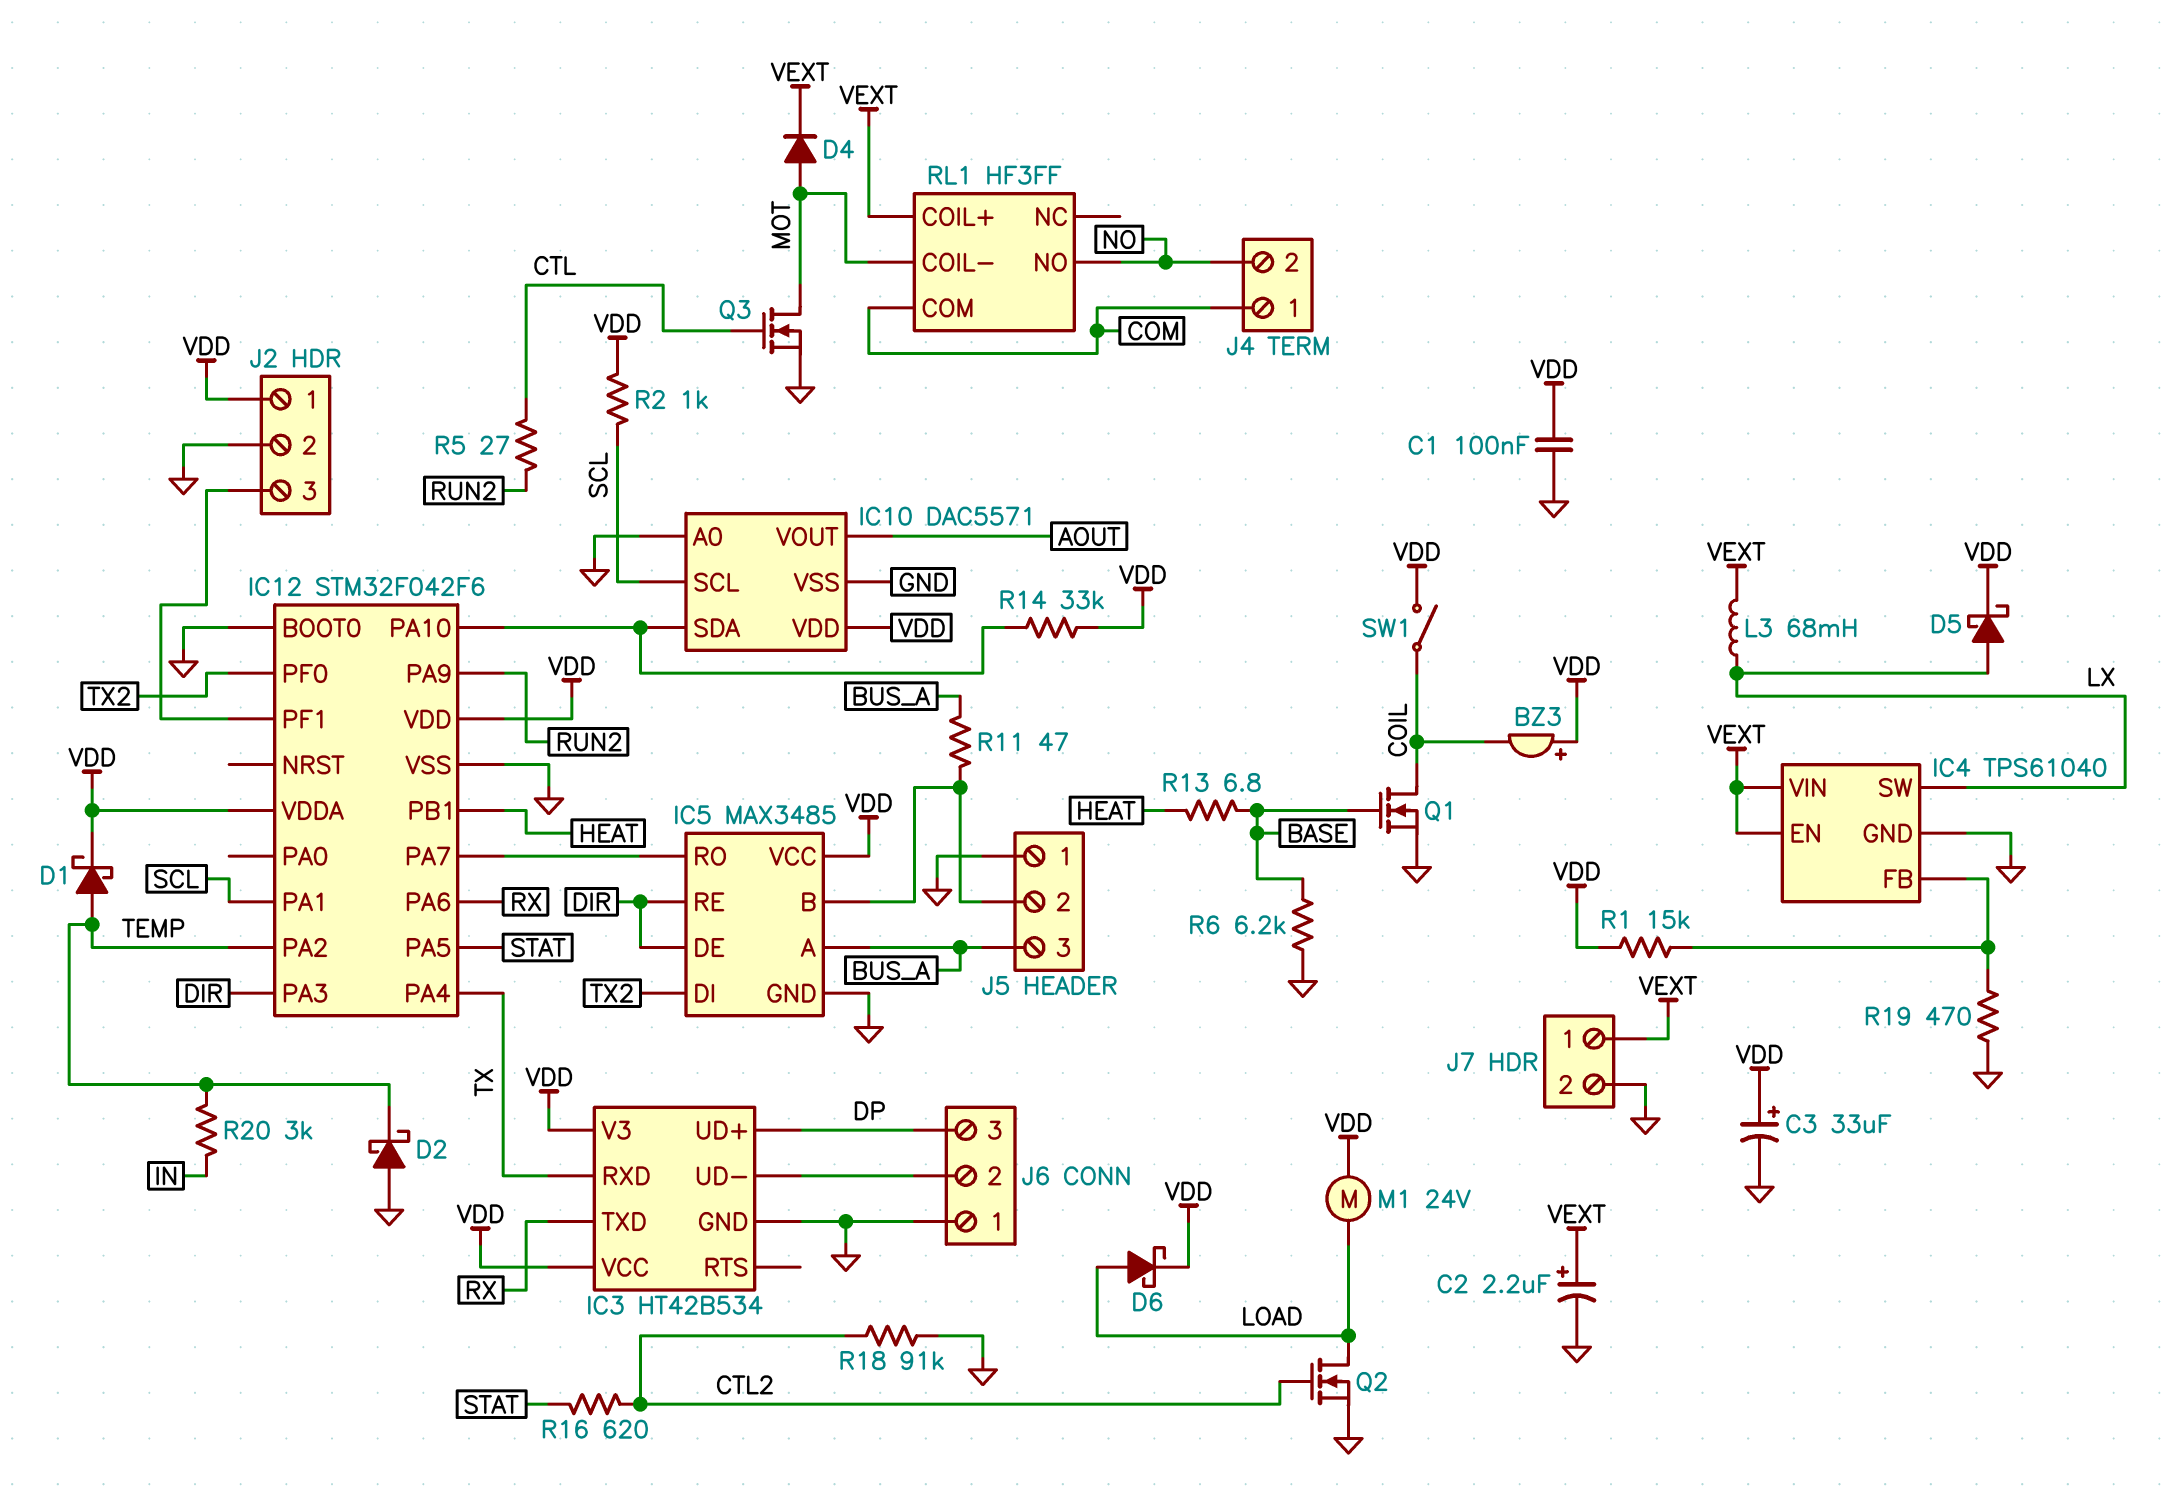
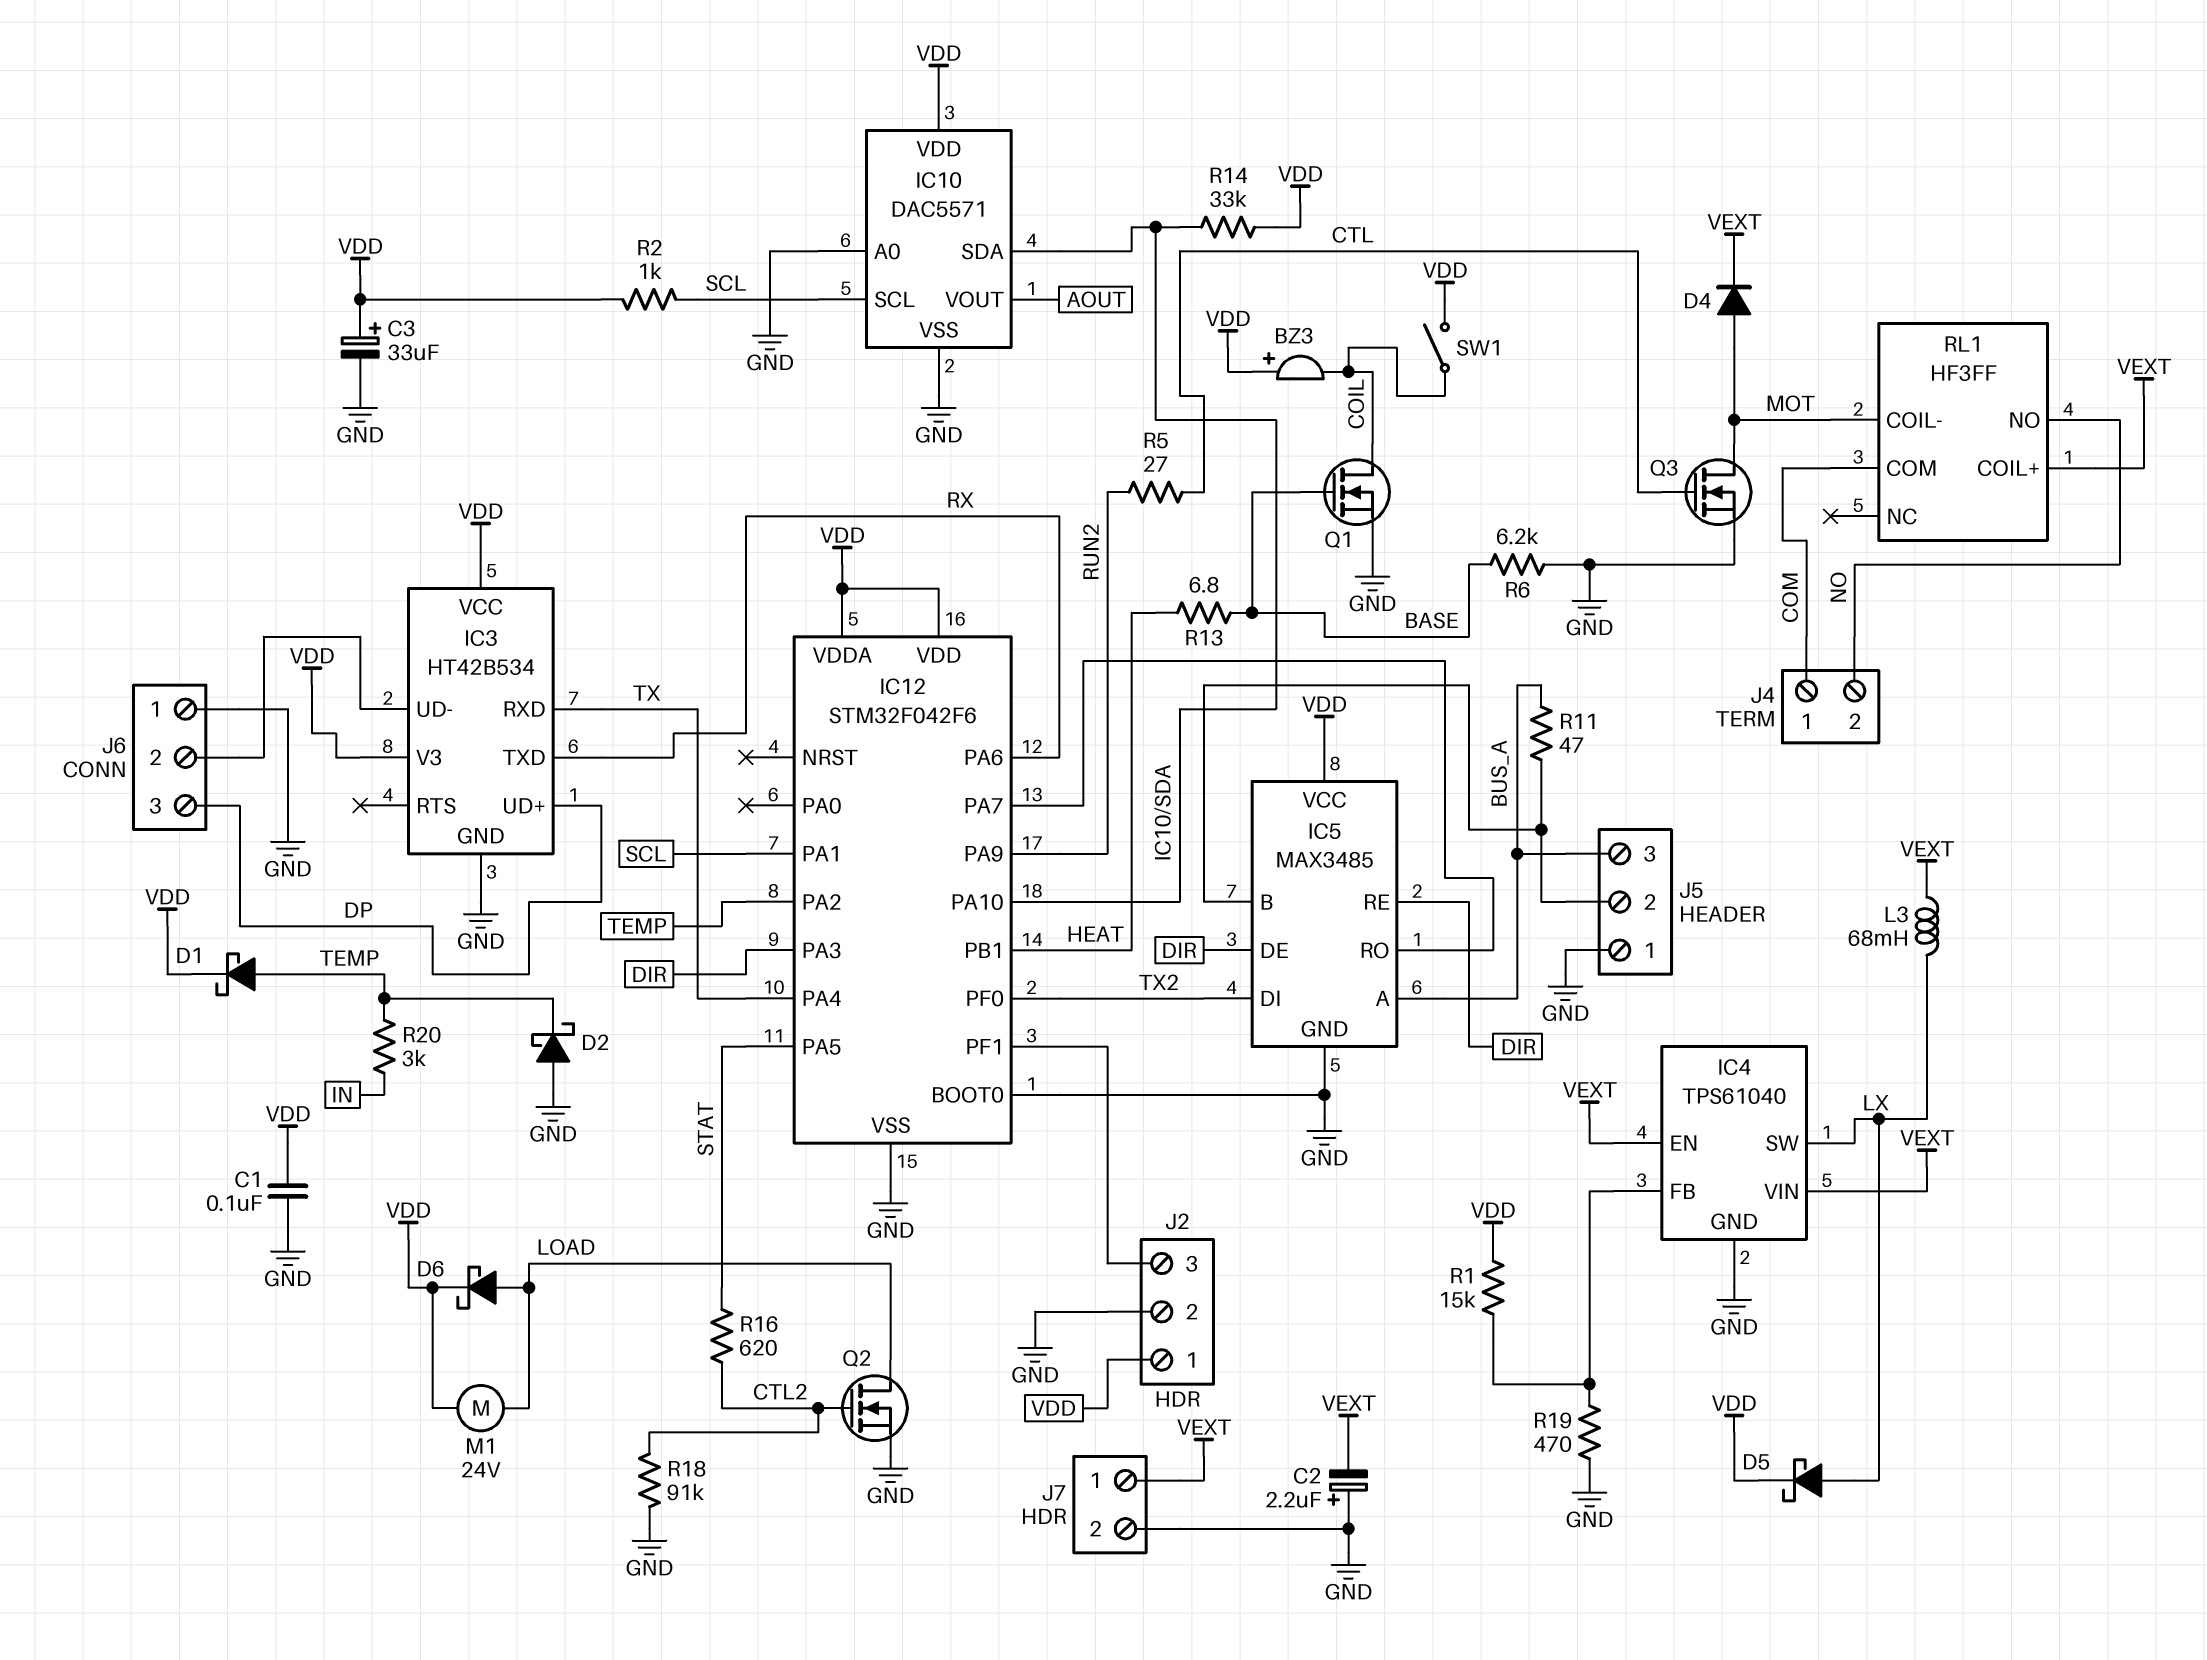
C2: 2.2uF (plus VEXT, minus GND) -> 2.2uF (plus GND, minus VEXT)

